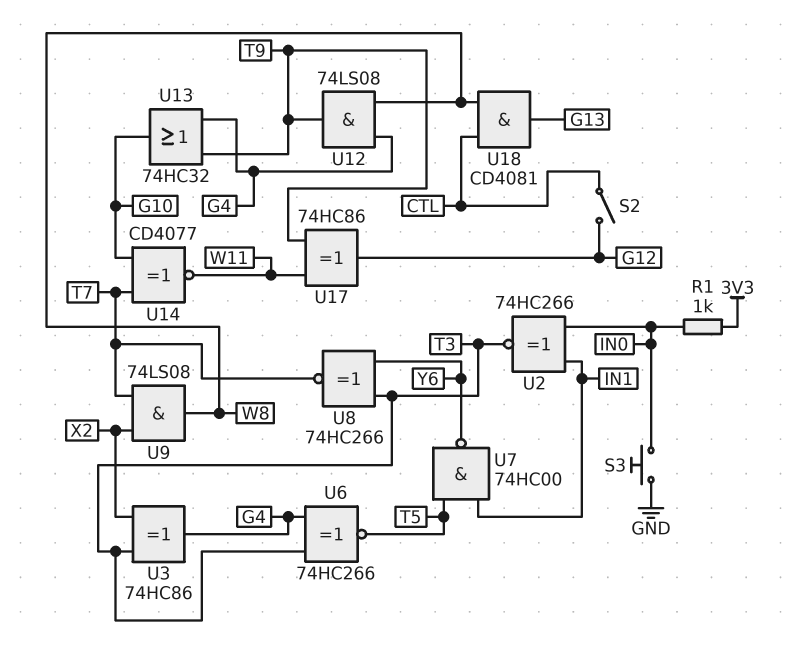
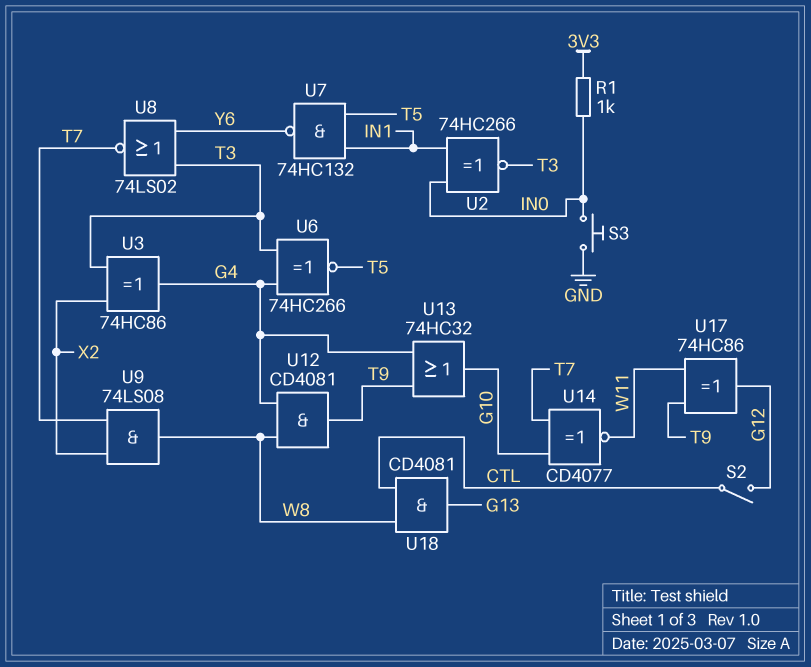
U7: NAND 74HC00 (in IN1, in T5, out Y6) -> NAND 74HC132 (in IN1, in T5, out Y6)
U8: XNOR 74HC266 (in T3, in Y6, out T7) -> NOR 74LS02 (in T3, in Y6, out T7)
U12: AND 74LS08 (in G4, in W8, out T9) -> AND CD4081 (in G4, in W8, out T9)

